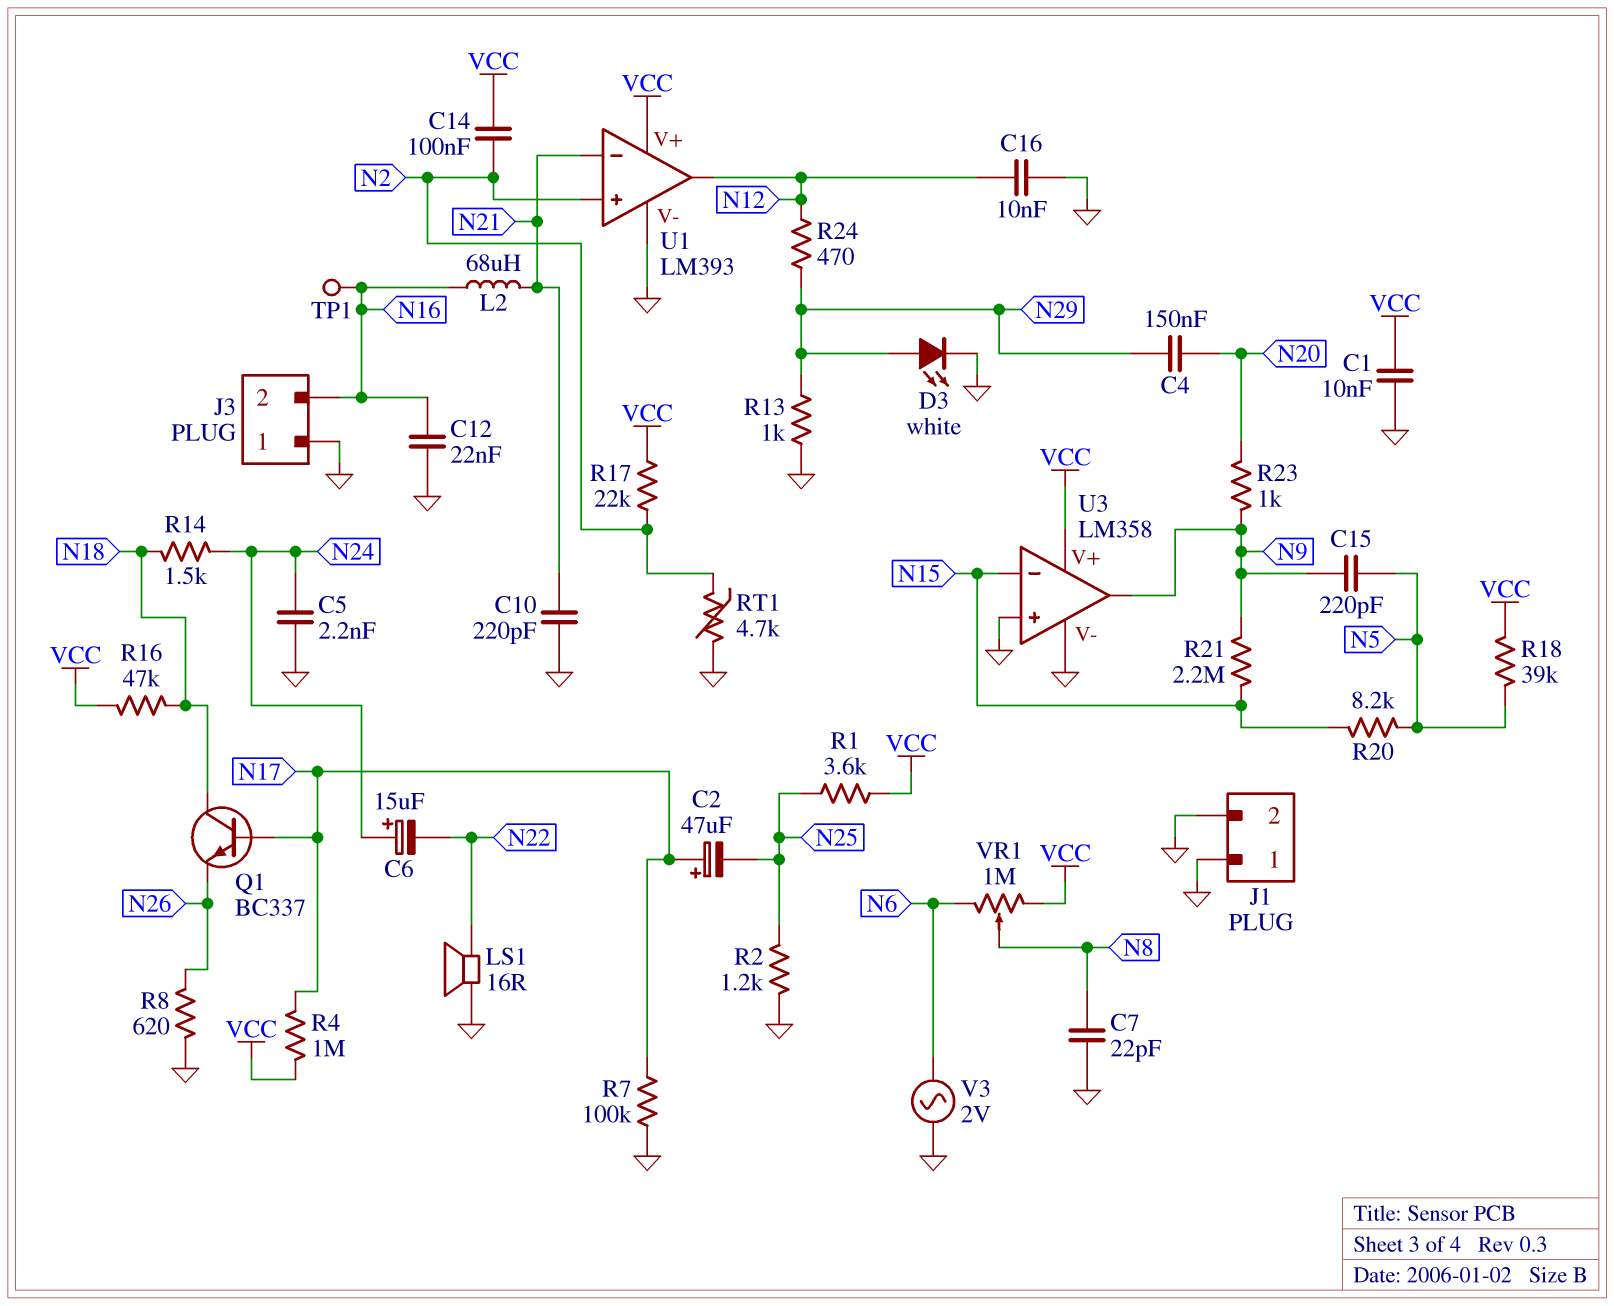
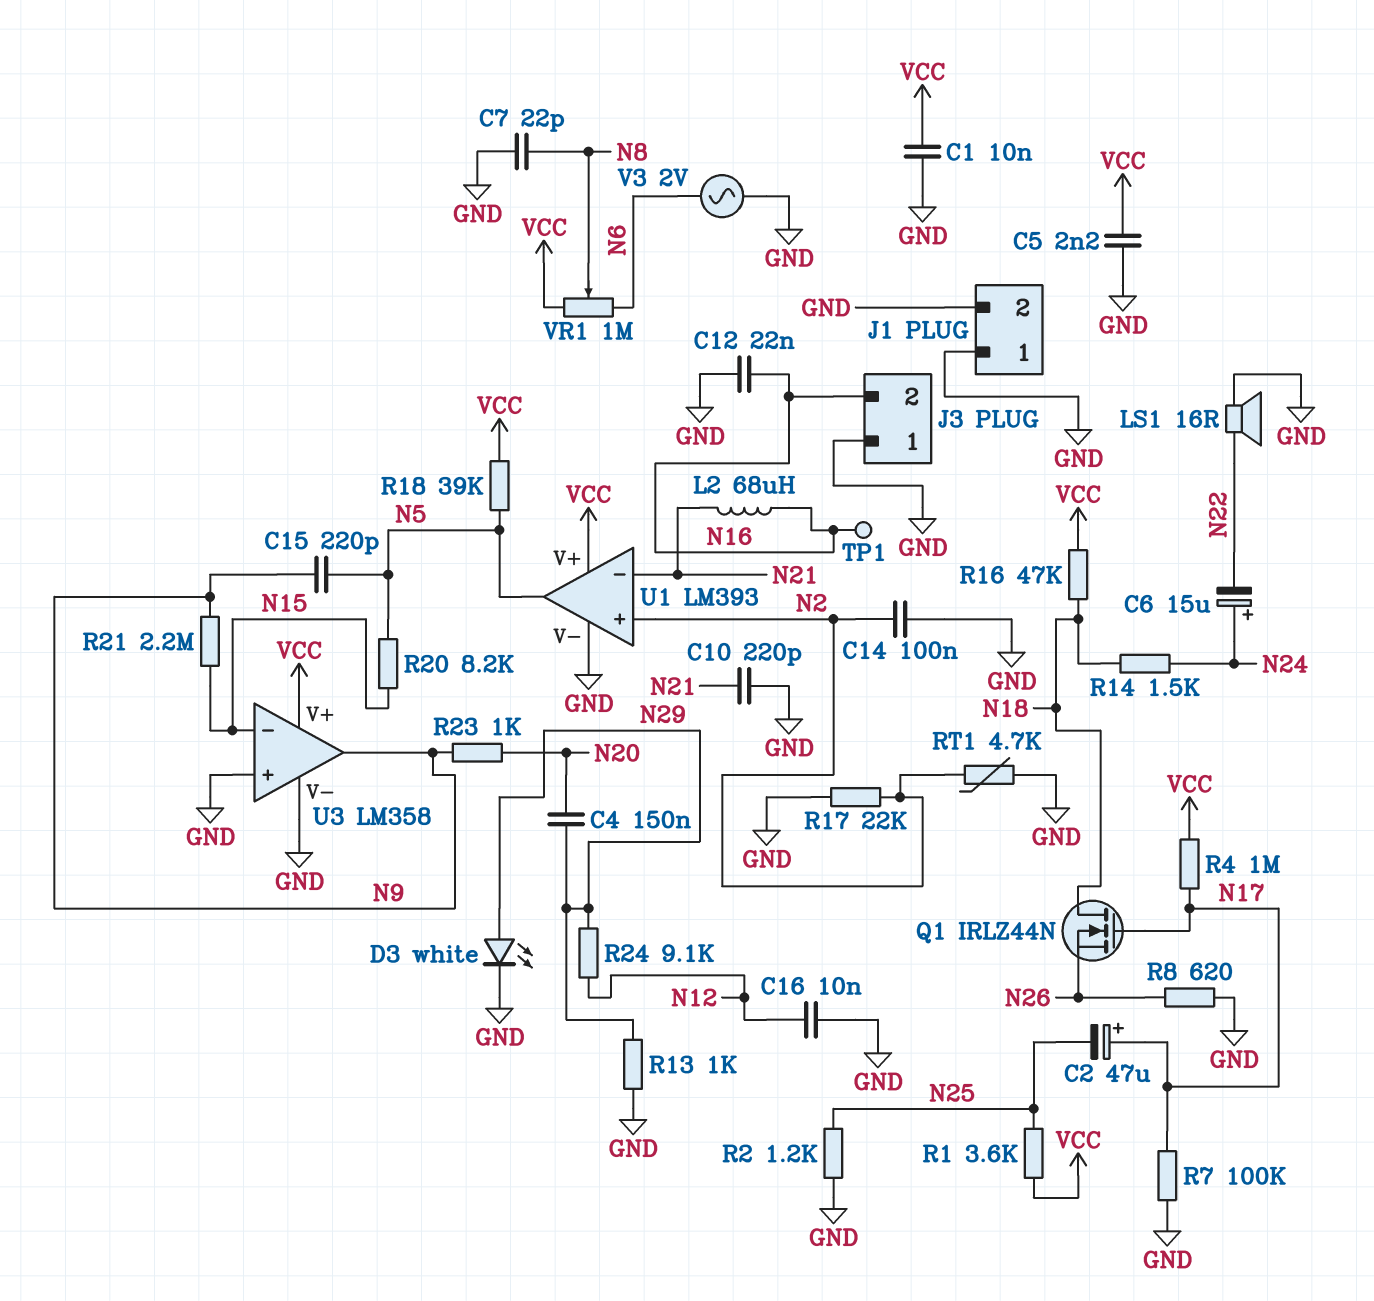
C5: 2.2nF (GND, N24) -> 2.2nF (GND, VCC)
C14: 100nF (N2, VCC) -> 100nF (GND, N2)
Q1: NPN BC337 (B N17, C N18, E N26) -> NMOS IRLZ44N (G N17, D N18, S N26)
R17: 22k (N2, VCC) -> 22k (GND, N2)
R24: 470 (N12, N29) -> 9.1k (N12, N29)
U1 pin out: N12 -> N5

